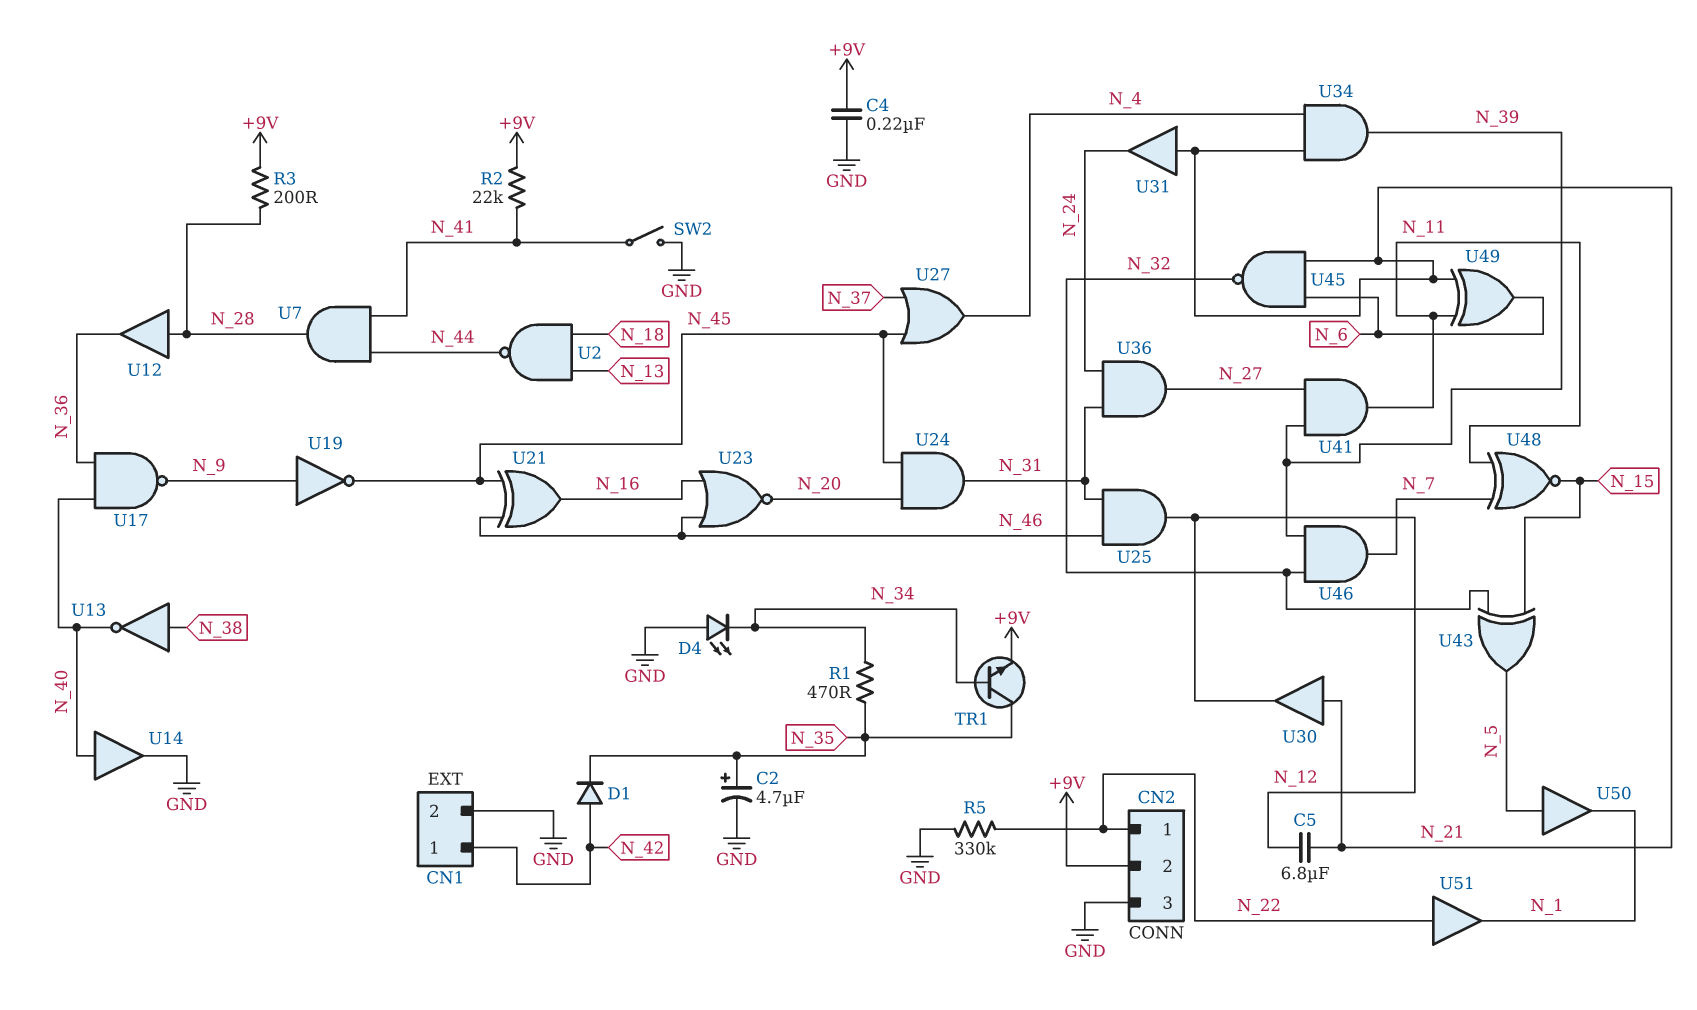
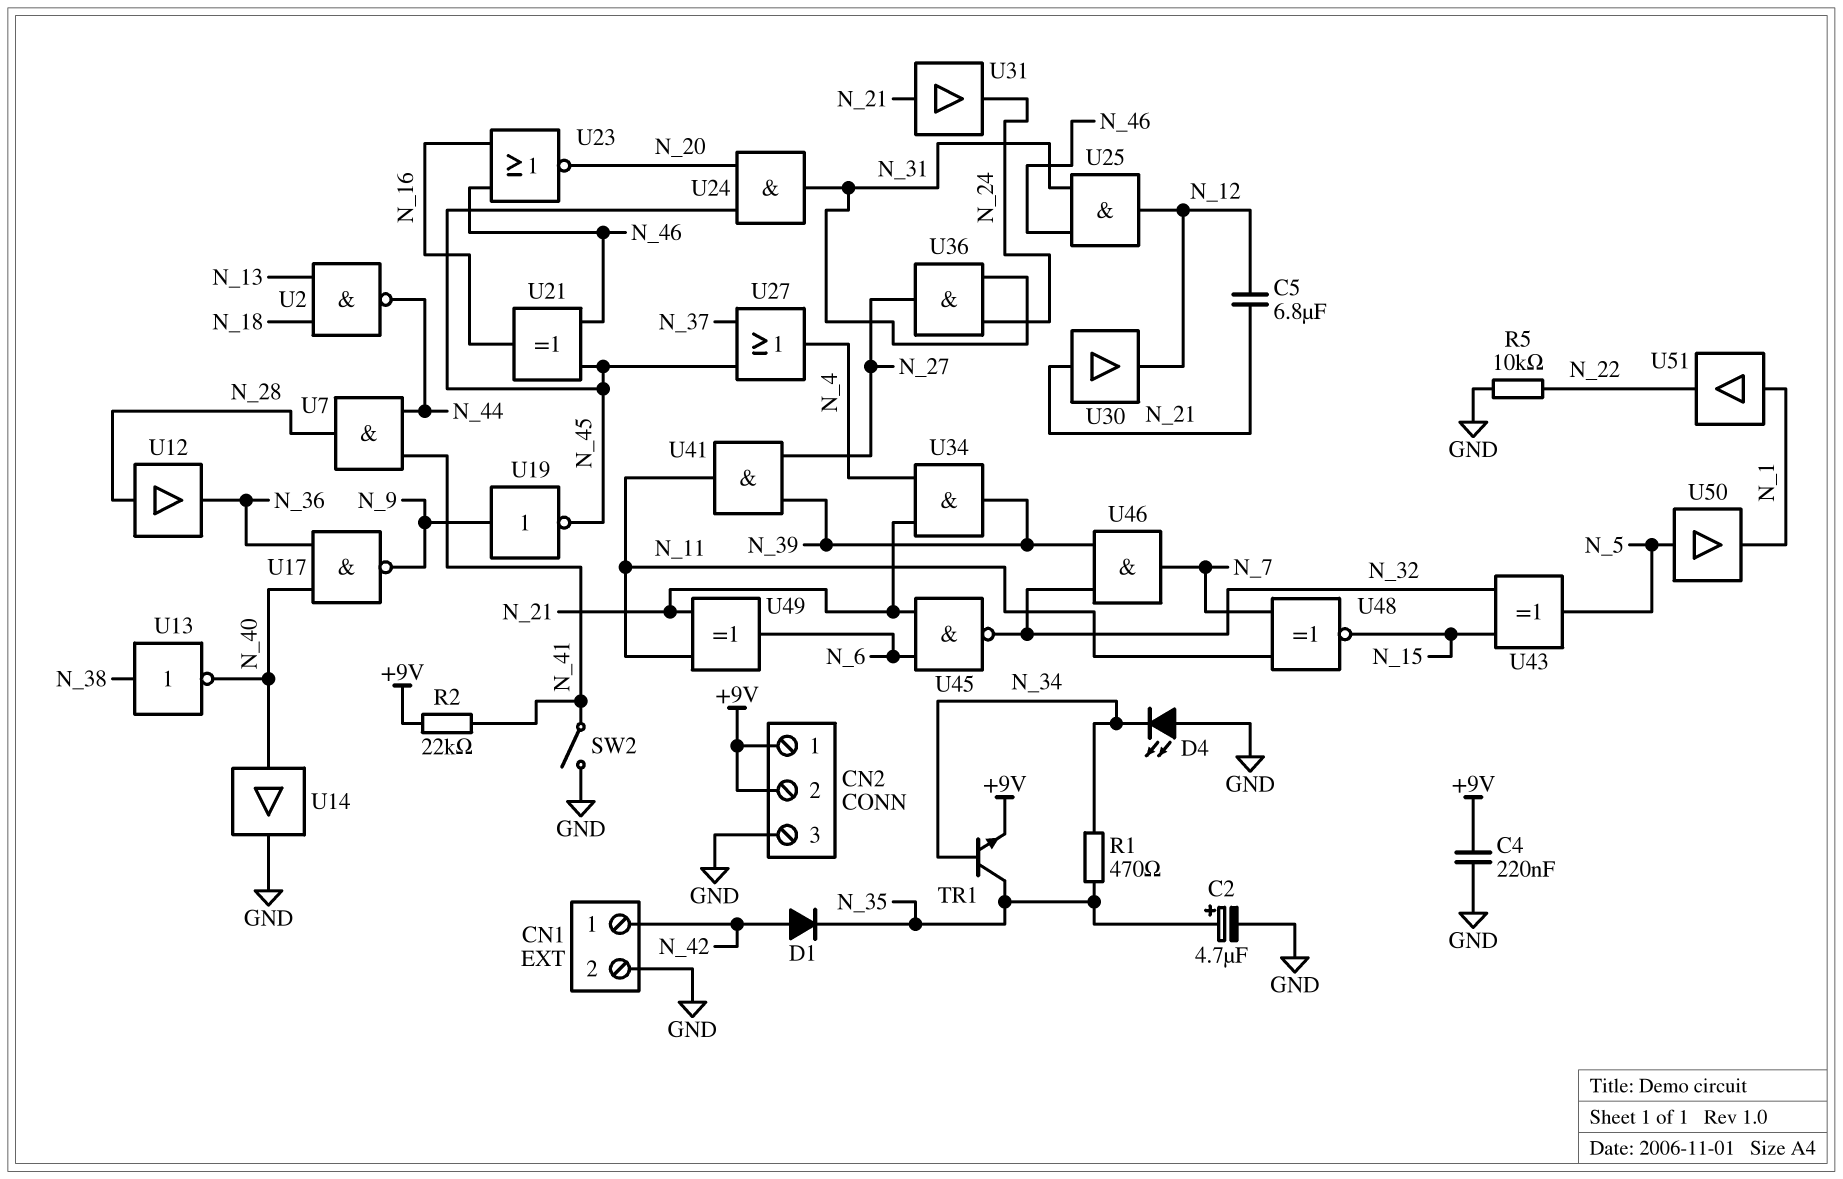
CN2 pin 1: N_22 -> +9V
R3: 200 (+9V, N_28) -> none
R5: 330k (GND, N_22) -> 10k (GND, N_22)
U51: buffer (in N_22, out N_1) -> buffer (in N_1, out N_22)

